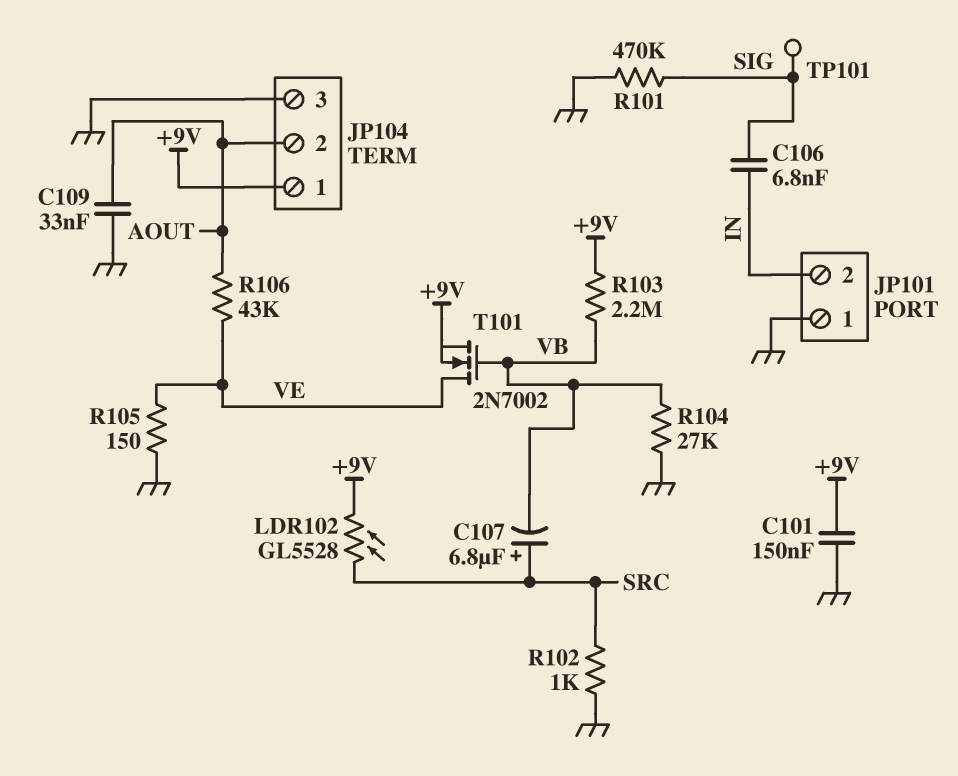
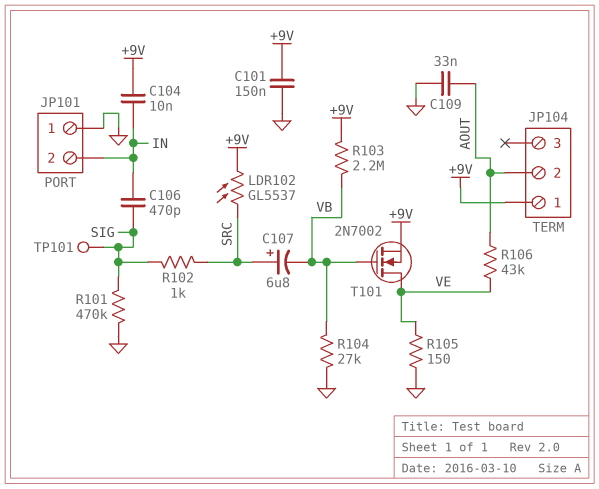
C104: none -> 10nF (+9V, IN)
C106: 6.8nF (IN, SIG) -> 470pF (IN, SIG)
JP104 pin 3: GND -> none
LDR102: GL5528 (+9V, SRC) -> GL5537 (+9V, SRC)
R102: 1k (GND, SRC) -> 1k (SIG, SRC)

